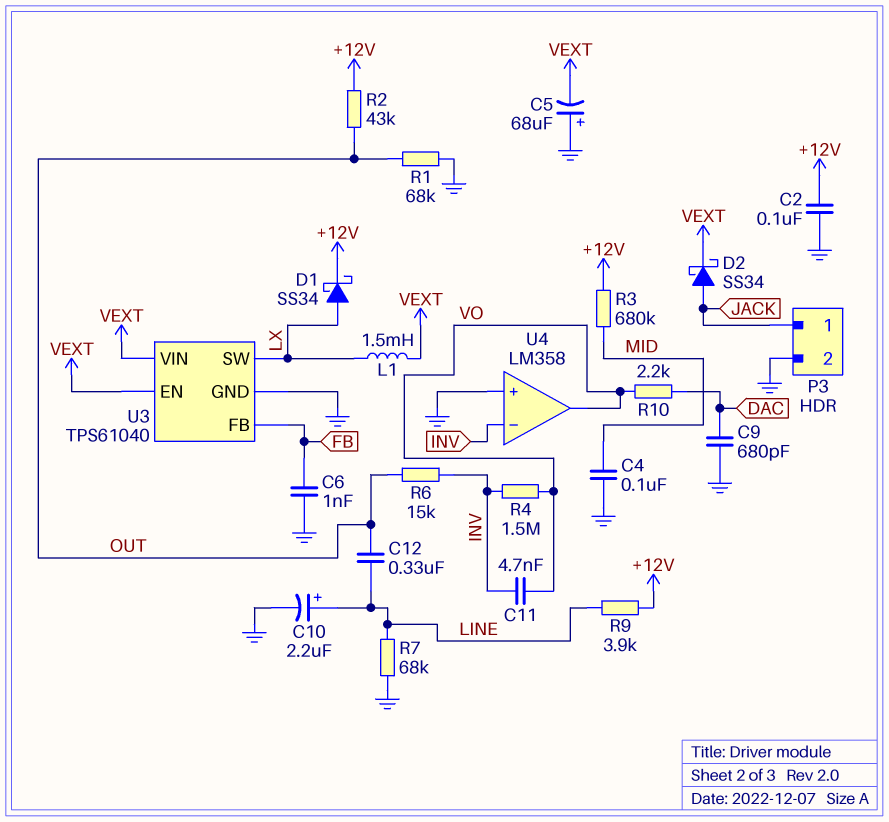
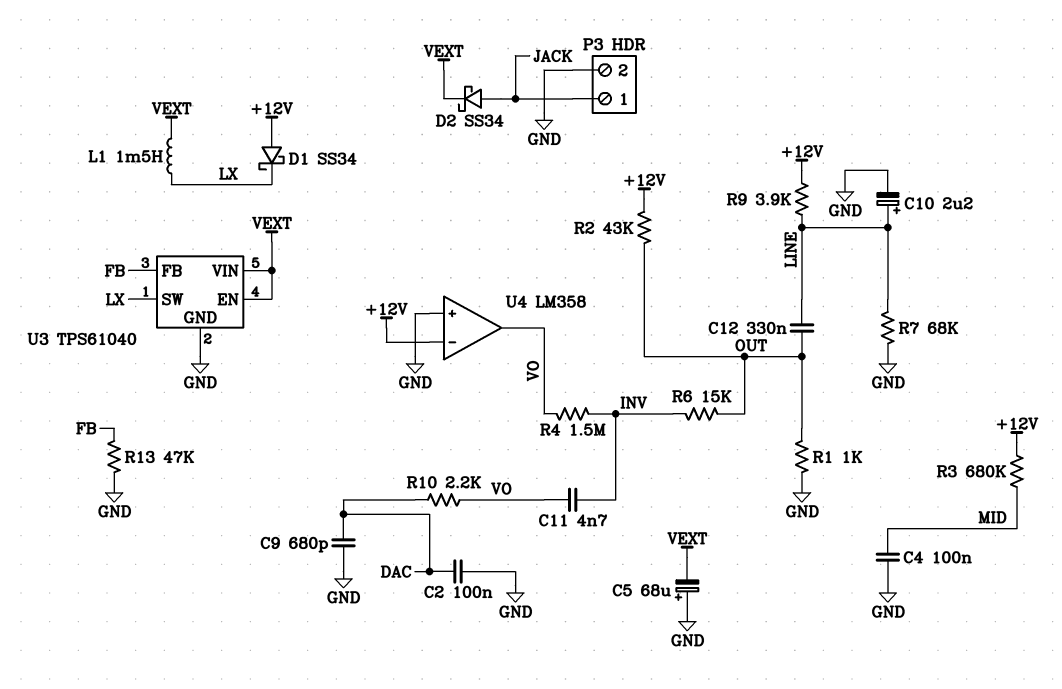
C2: 100nF (+12V, GND) -> 100nF (DAC, GND)
C6: 1nF (FB, GND) -> none
D1: schottky SS34 (A LX, K +12V) -> schottky SS34 (A +12V, K LX)
R1: 68k (GND, OUT) -> 1k (GND, OUT)
R13: none -> 47k (FB, GND)
U4 pin in-: INV -> +12V

